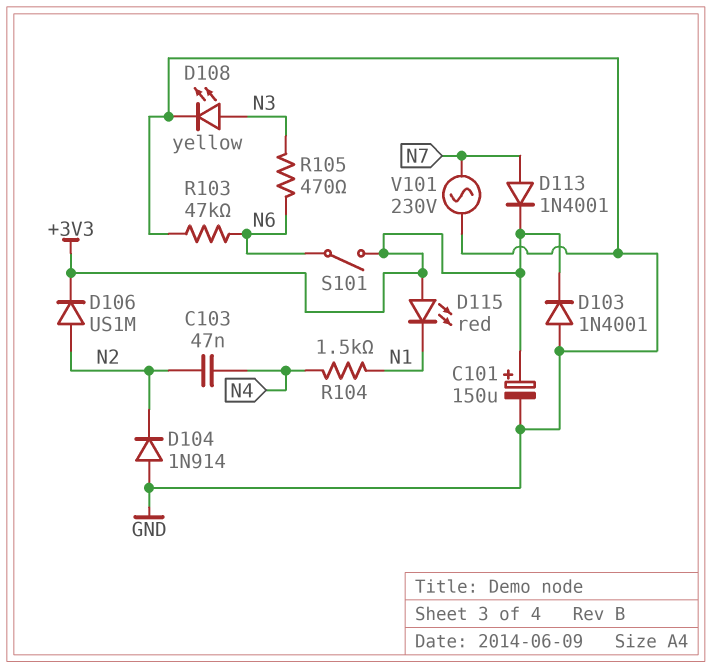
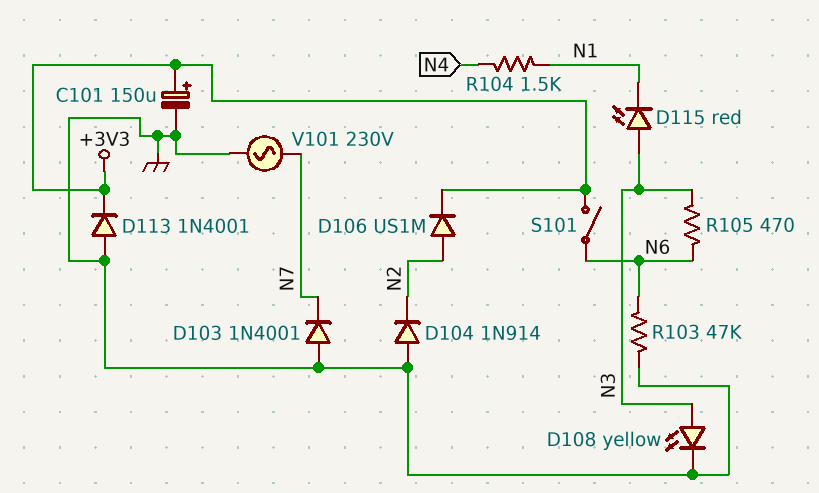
C103: 47nF (N2, N4) -> none
D103: diode 1N4001 (A GND, K +3V3) -> diode 1N4001 (A GND, K N7)
D113: diode 1N4001 (A N7, K +3V3) -> diode 1N4001 (A GND, K +3V3)
D115: LED red (A +3V3, K N1) -> LED red (A N3, K N1)

